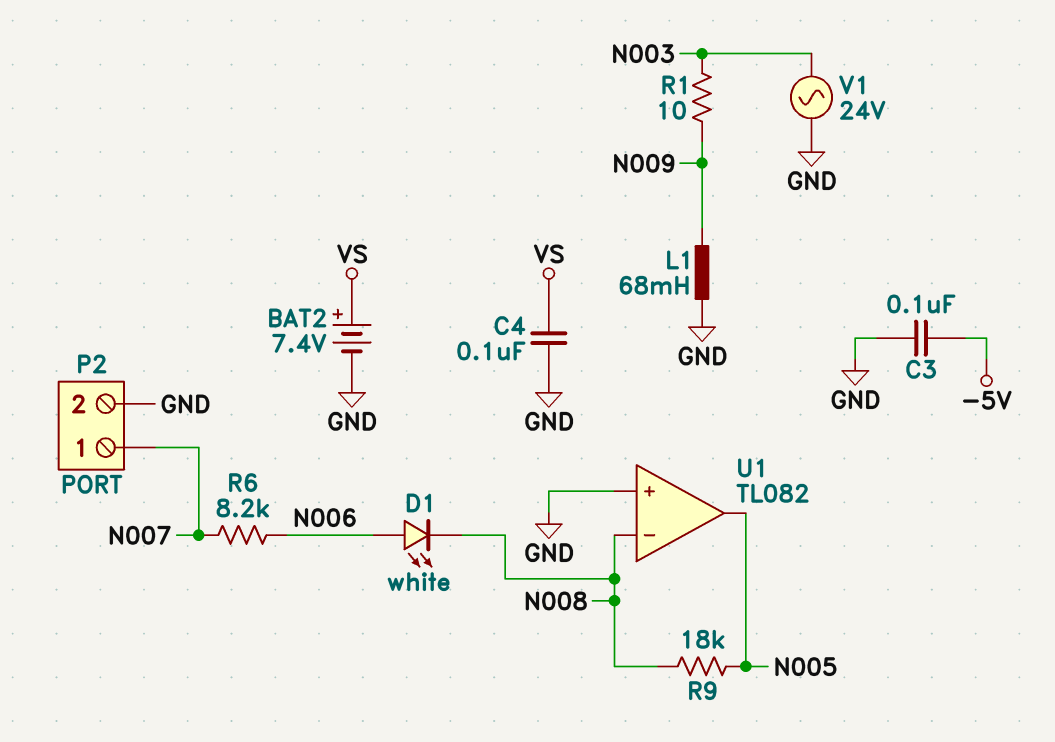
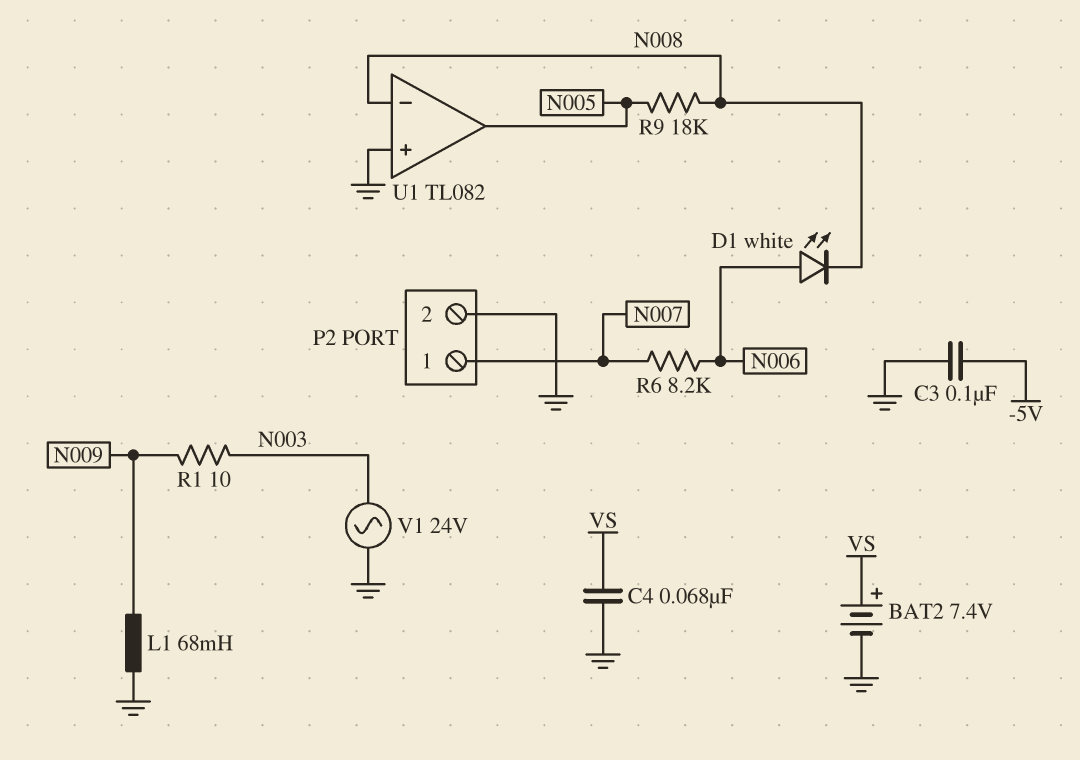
C4: 100nF (GND, VS) -> 68nF (GND, VS)

